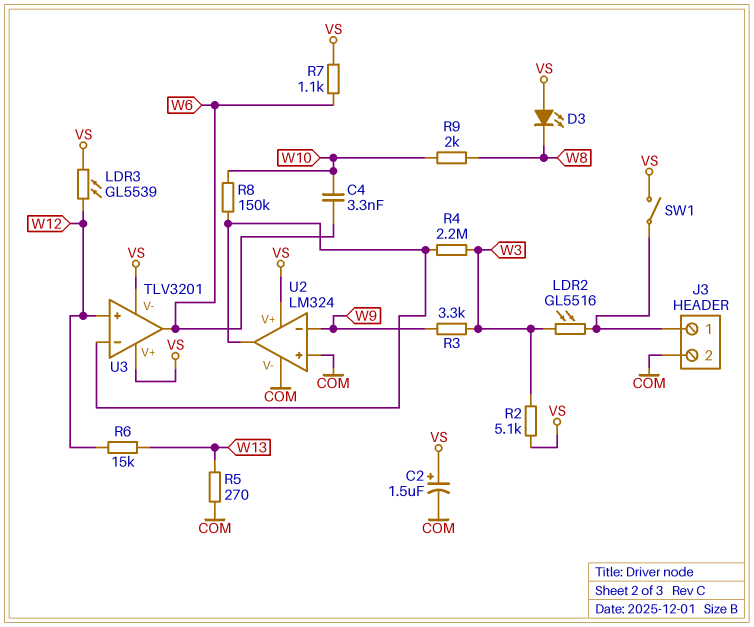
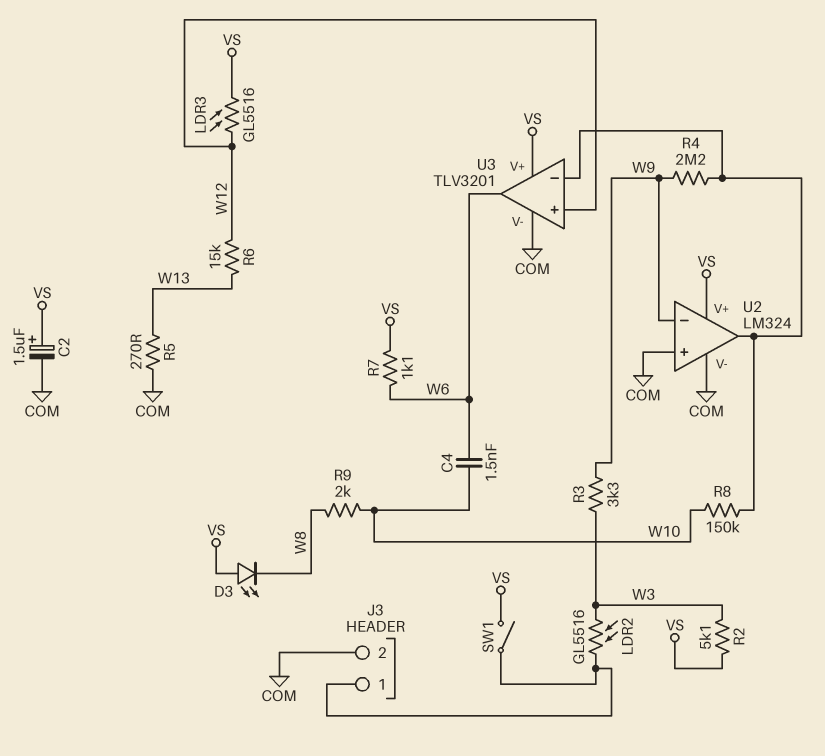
C4: 3.3nF (W6, W10) -> 1.5nF (W6, W10)
LDR3: GL5539 (VS, W12) -> GL5516 (VS, W12)
R4: 2.2M (U2/out, W3) -> 2.2M (U2/out, W9)
U3 pin V-: VS -> COM

